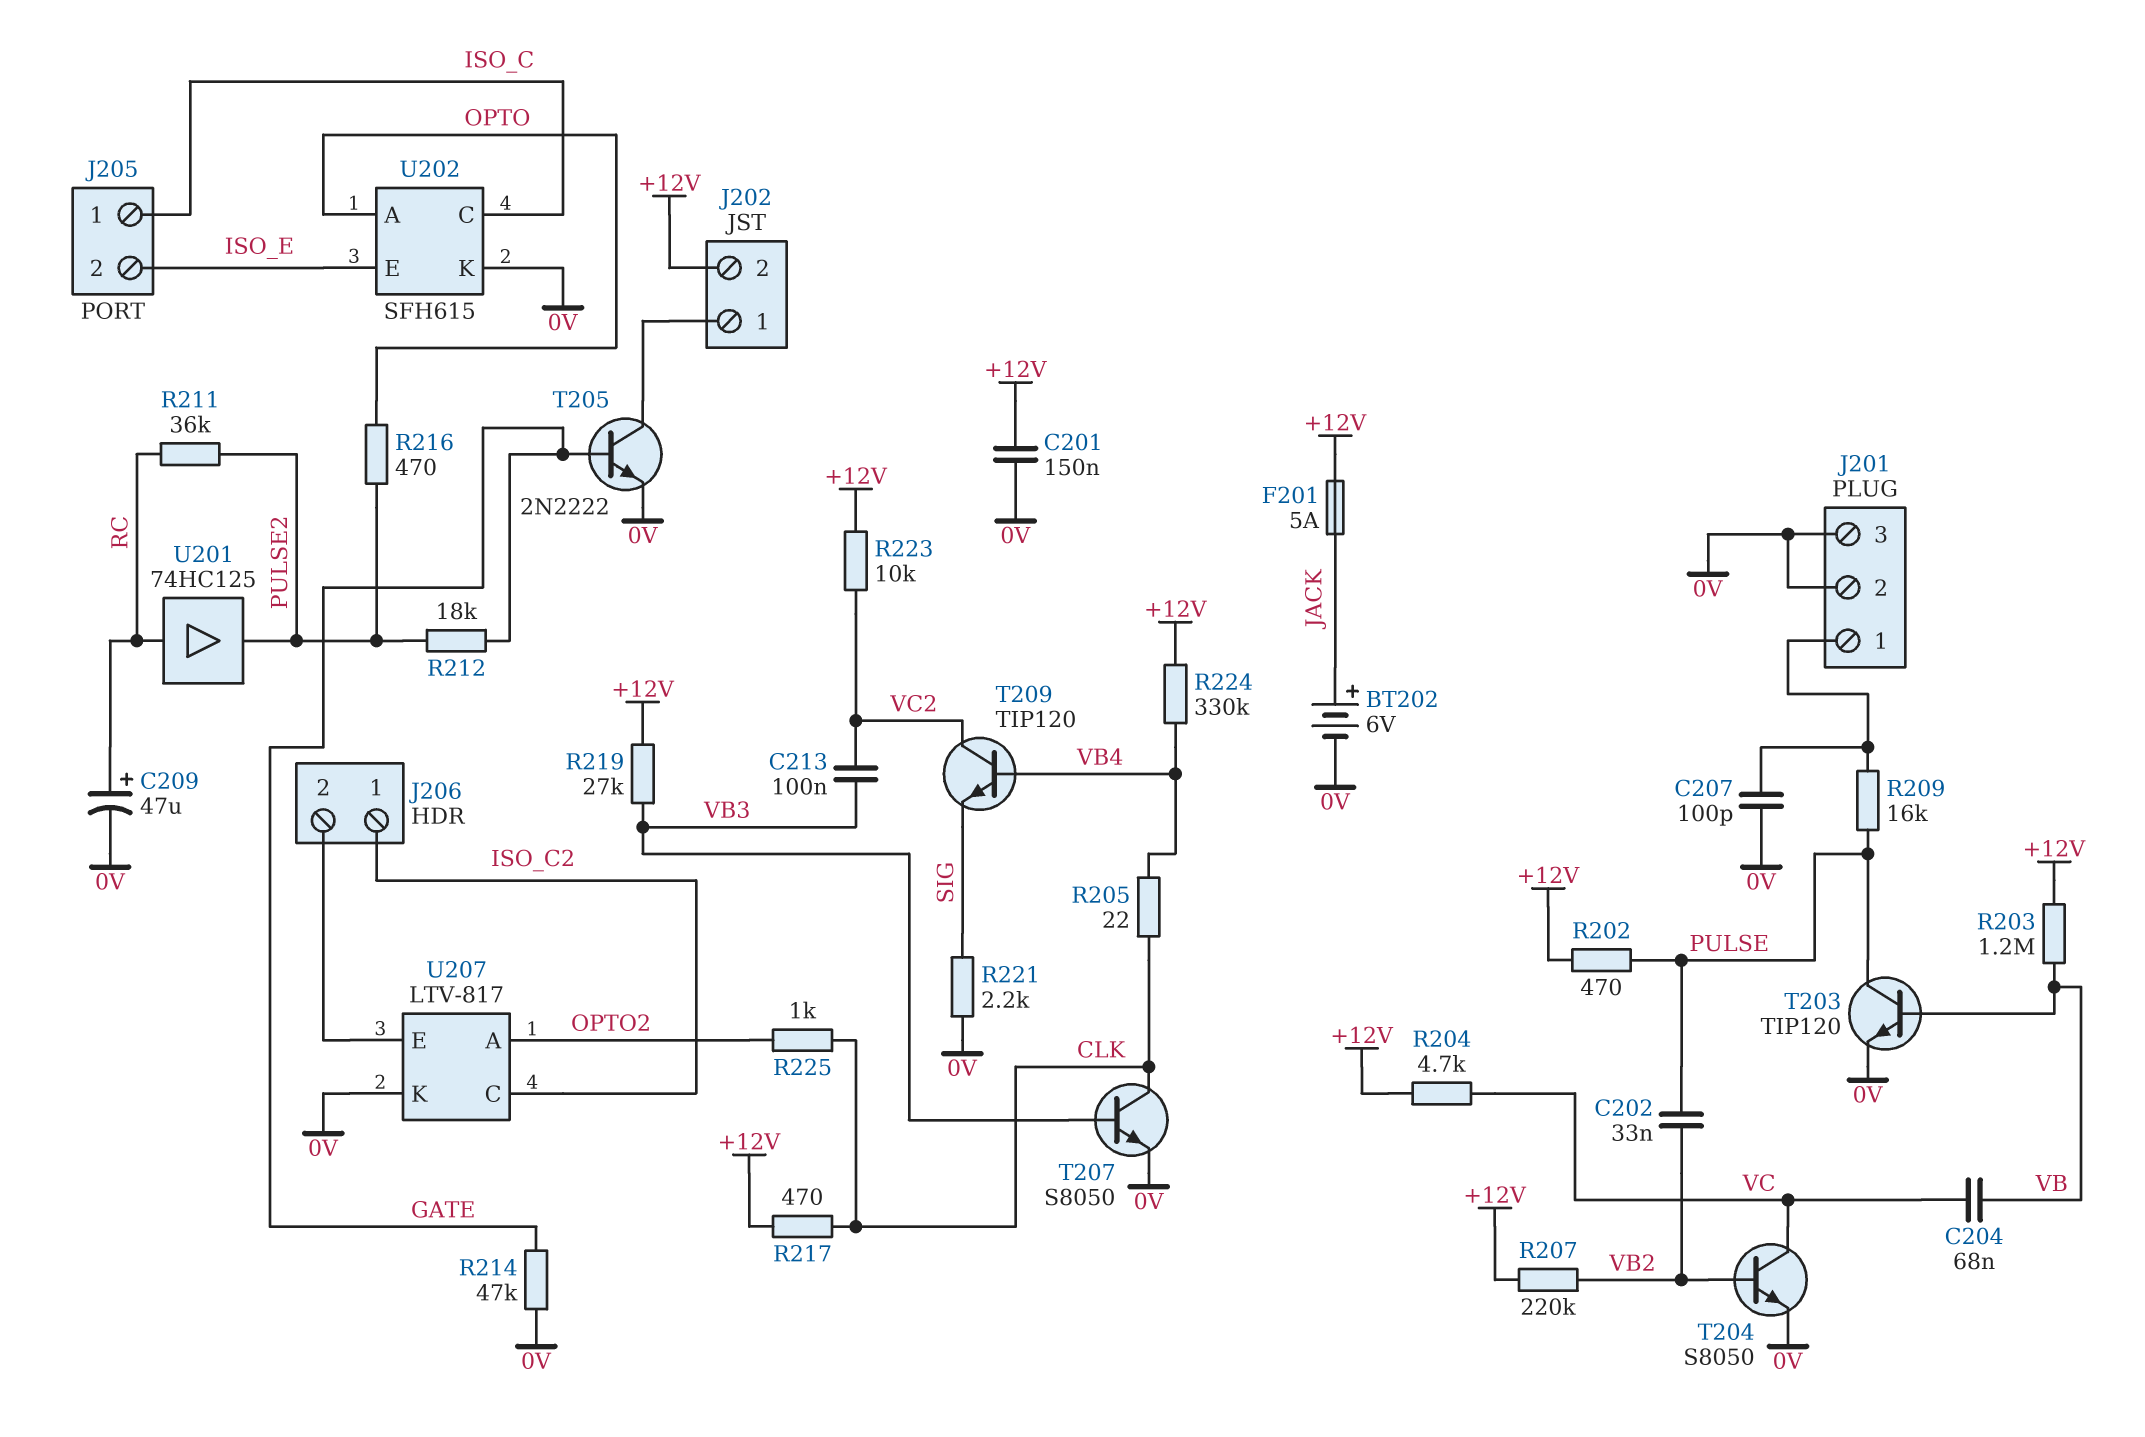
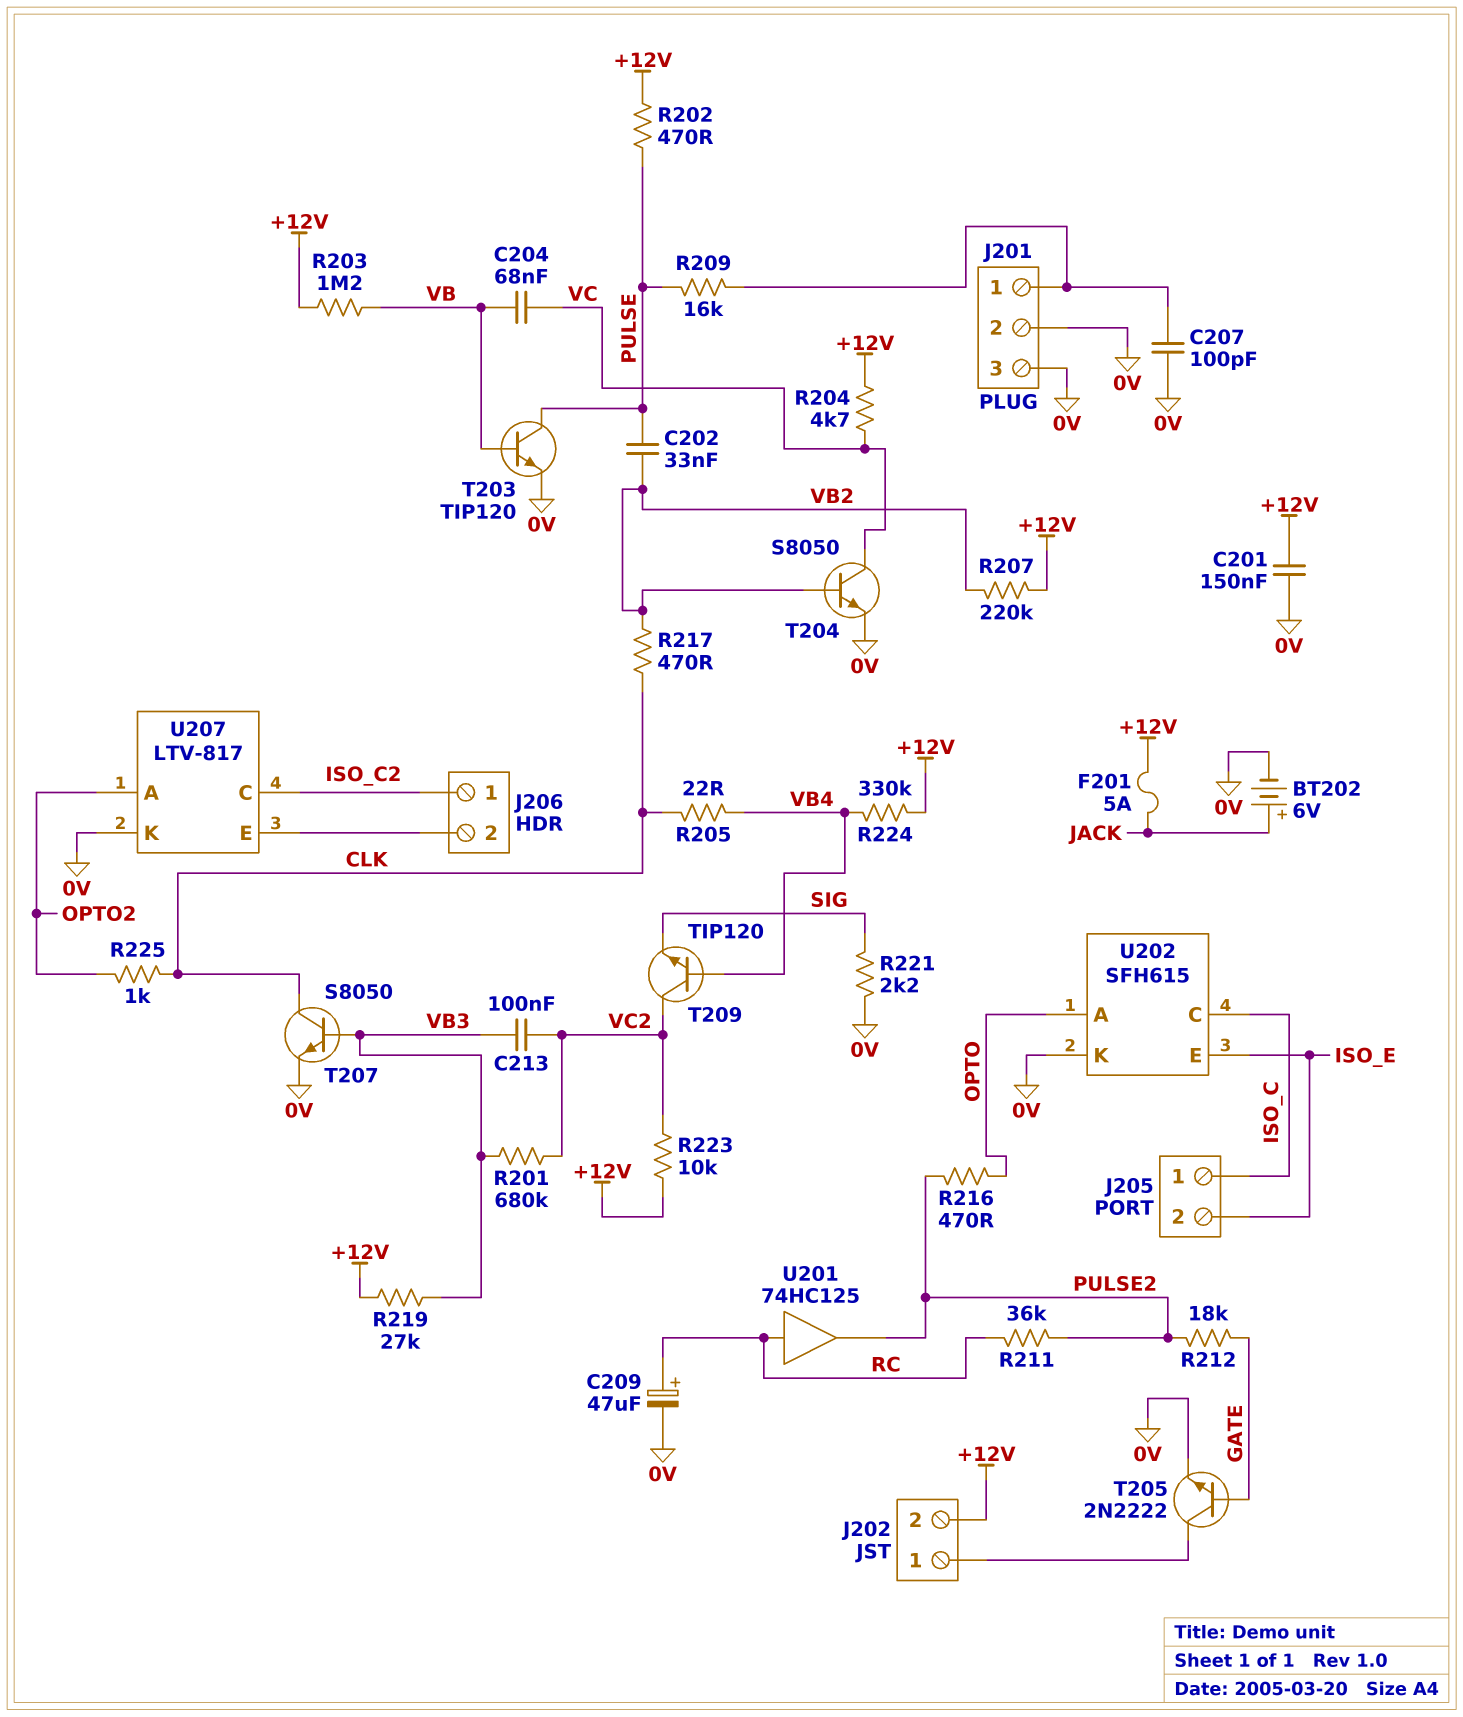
R201: none -> 680k (VB3, VC2)
R214: 47k (0V, GATE) -> none
R217: 470 (+12V, CLK) -> 470 (CLK, VB2)

